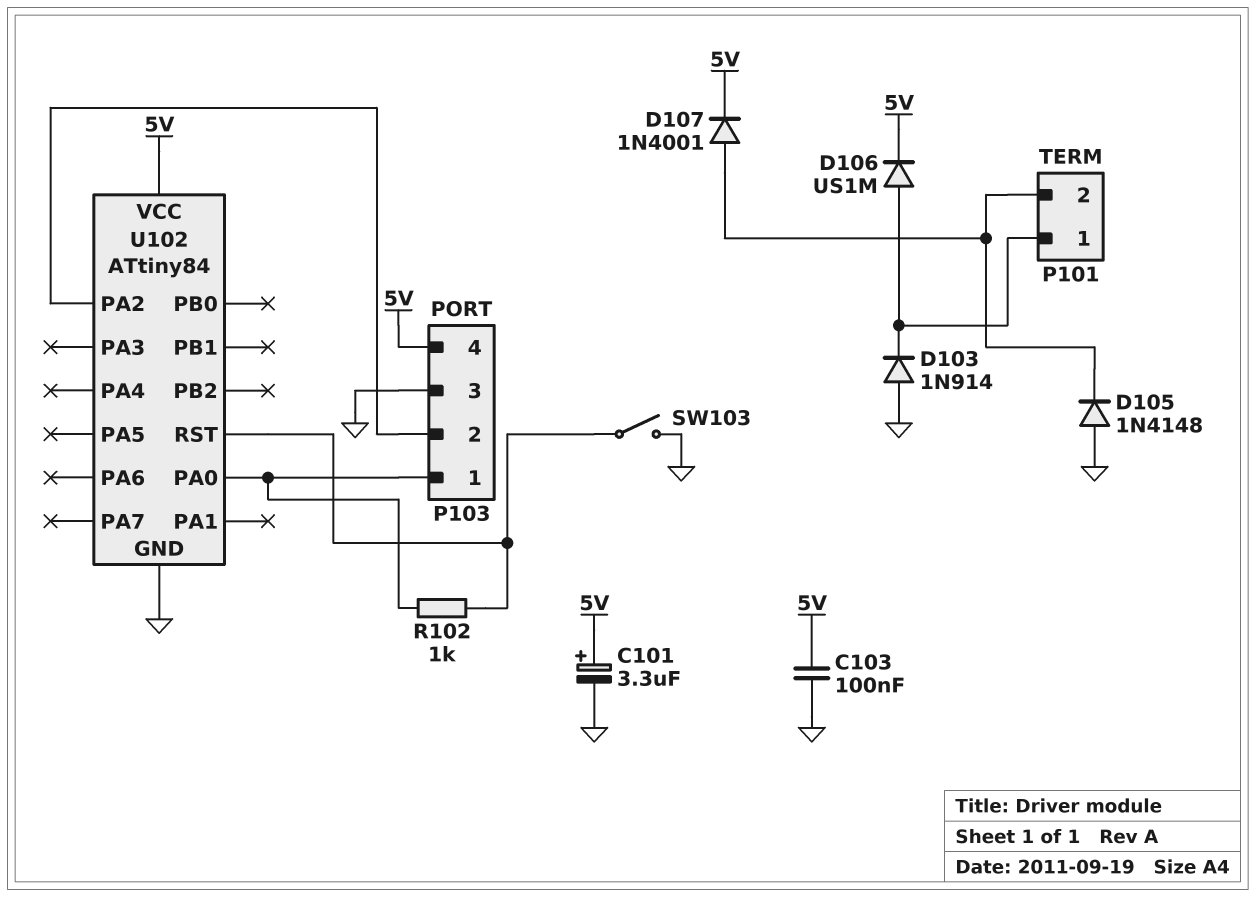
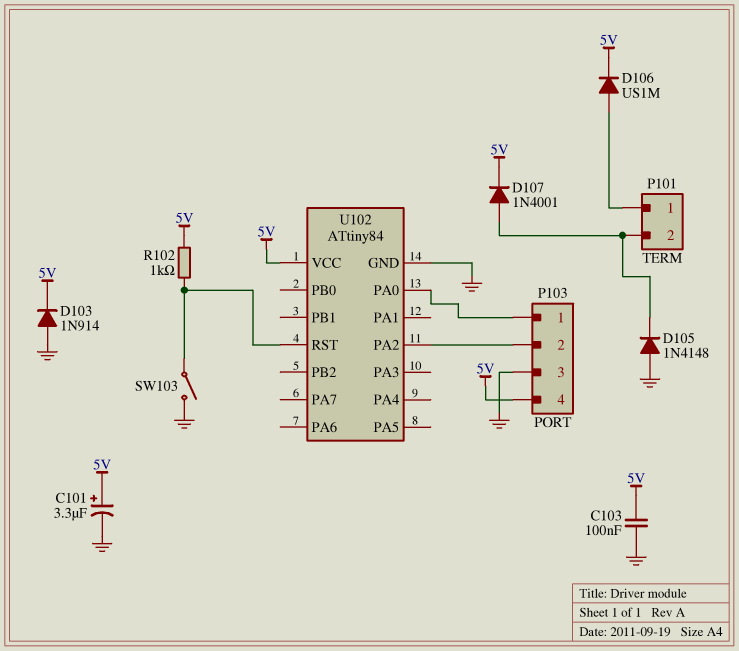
D103: diode 1N914 (A GND, K P101/1) -> diode 1N914 (A GND, K 5V)
R102: 1k (P103/1, U102/RST) -> 1k (5V, U102/RST)

